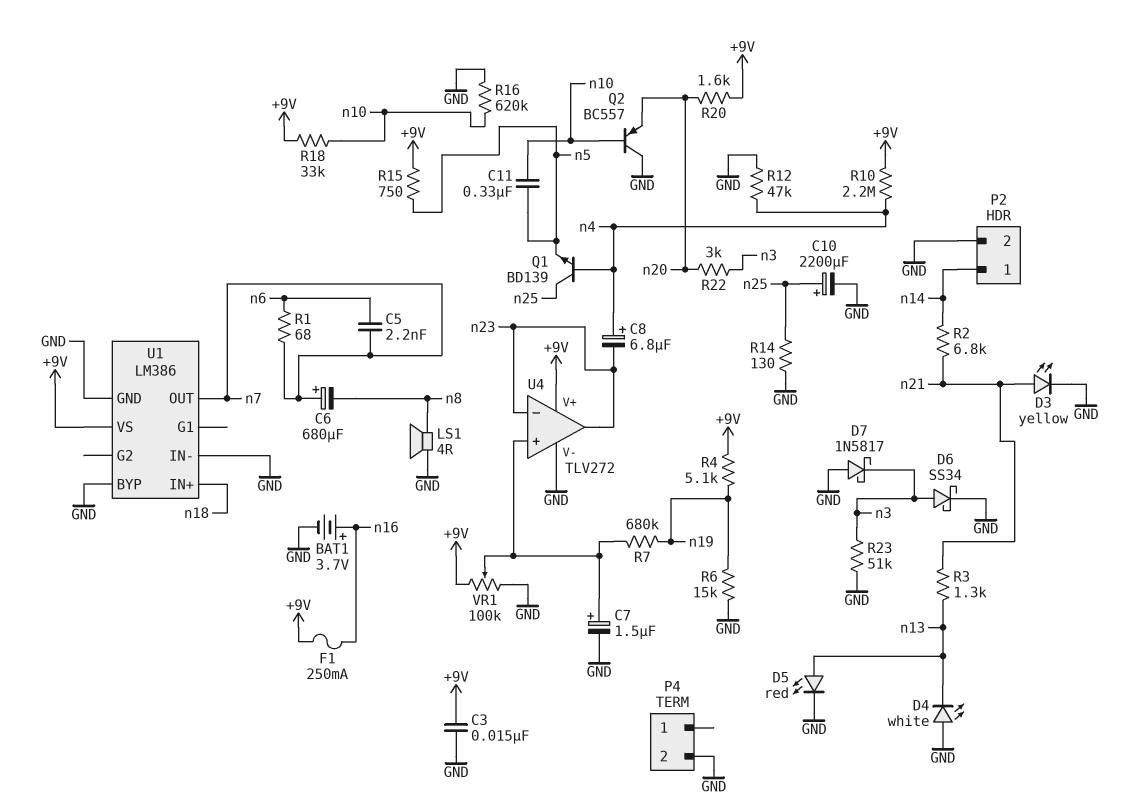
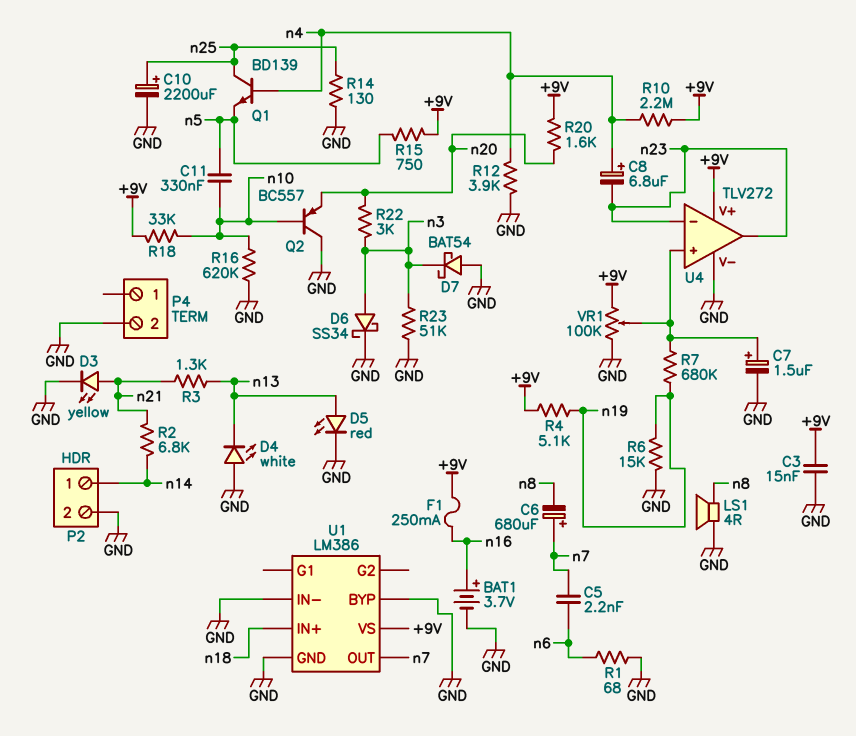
D7: schottky 1N5817 (A GND, K n3) -> schottky BAT54 (A GND, K n3)
R1: 68 (n6, n7) -> 68 (GND, n6)
R12: 47k (GND, n4) -> 3.9k (GND, n4)

